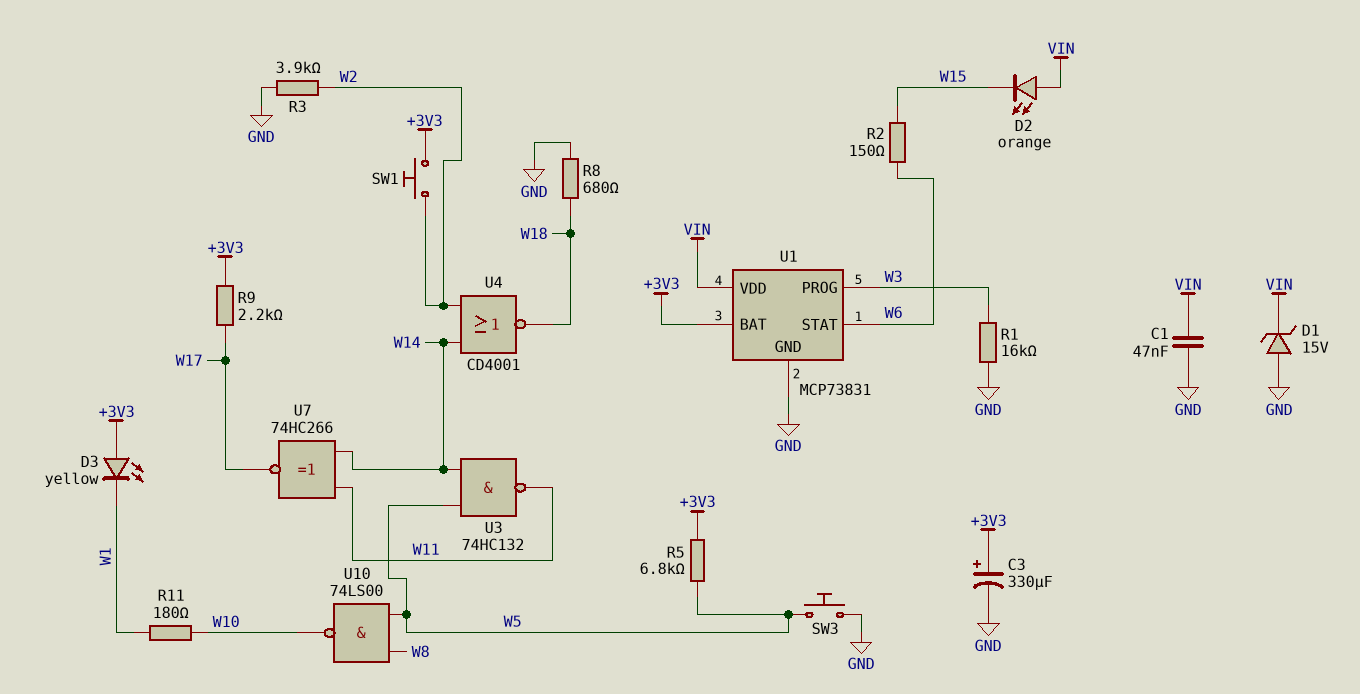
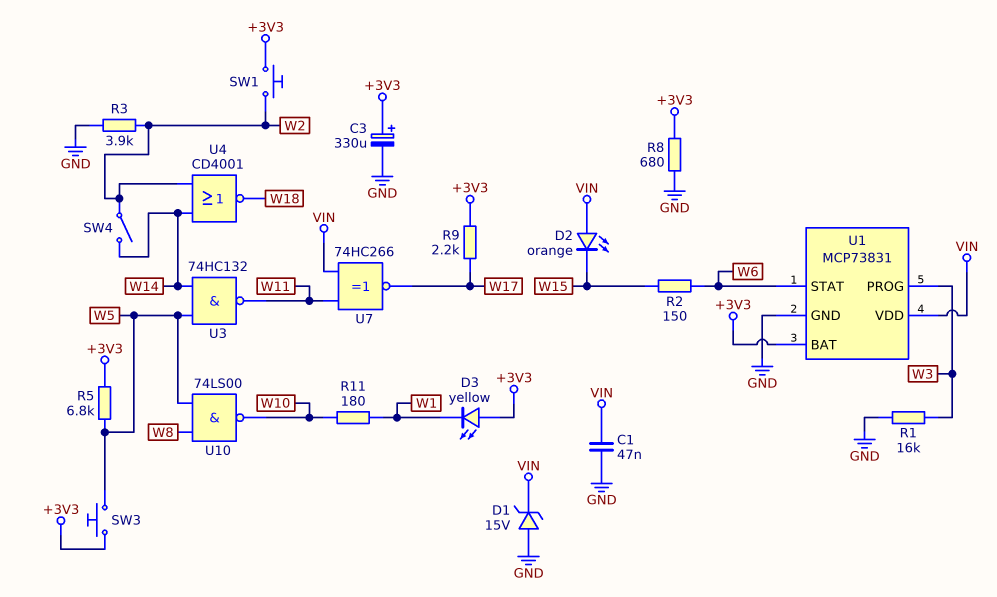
R8: 680 (GND, W18) -> 680 (+3V3, GND)
SW3: button (GND, W5) -> button (+3V3, W5)
SW4: none -> switch (W2, W14)
U7: XNOR 74HC266 (in W11, in W14, out W17) -> XNOR 74HC266 (in VIN, in W11, out W17)

